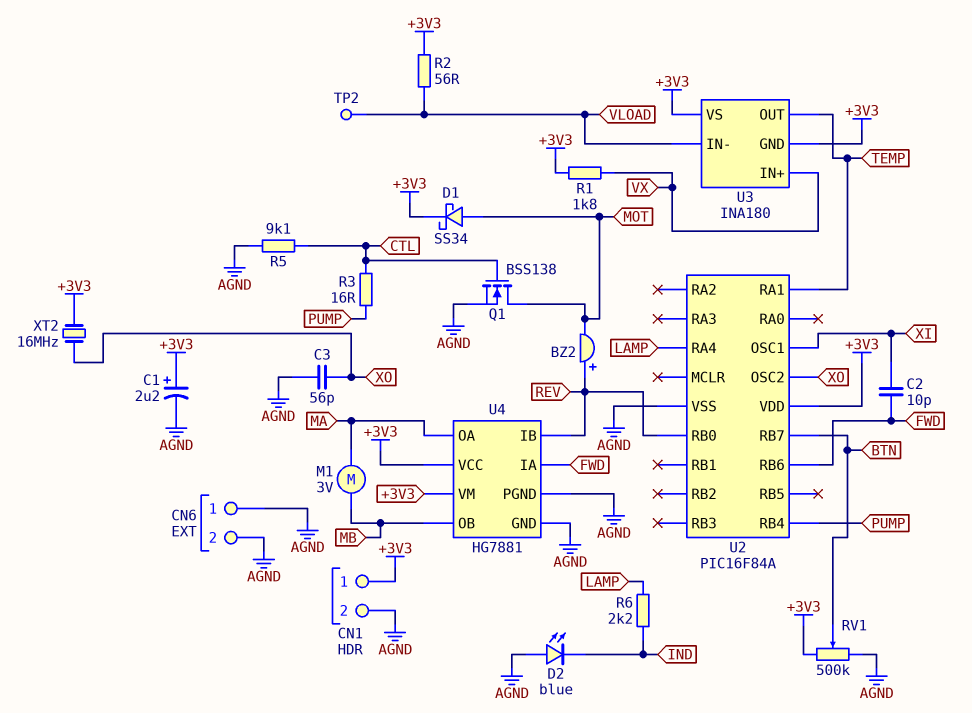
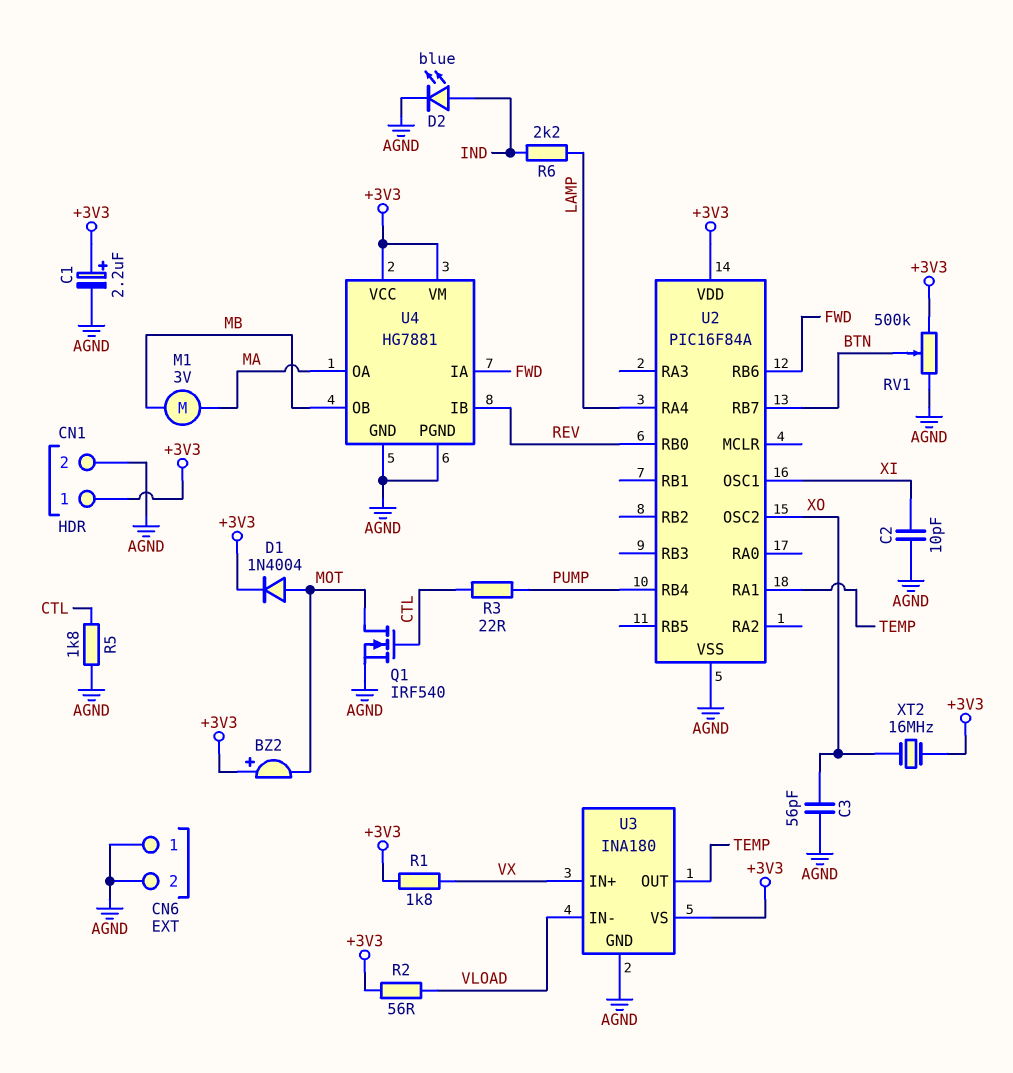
BZ2: buzzer (plus REV, minus MOT) -> buzzer (plus +3V3, minus MOT)
C2: 10pF (FWD, XI) -> 10pF (AGND, XI)
D1: schottky SS34 (A MOT, K +3V3) -> diode 1N4004 (A MOT, K +3V3)
D2: LED blue (A AGND, K IND) -> LED blue (A IND, K AGND)
Q1: NMOS BSS138 (G CTL, D MOT, S AGND) -> NMOS IRF540 (G CTL, D MOT, S AGND)
R3: 16 (CTL, PUMP) -> 22 (CTL, PUMP)
R5: 9.1k (AGND, CTL) -> 1.8k (AGND, CTL)
TP2: test point (VLOAD) -> none
U3 pin GND: +3V3 -> AGND

